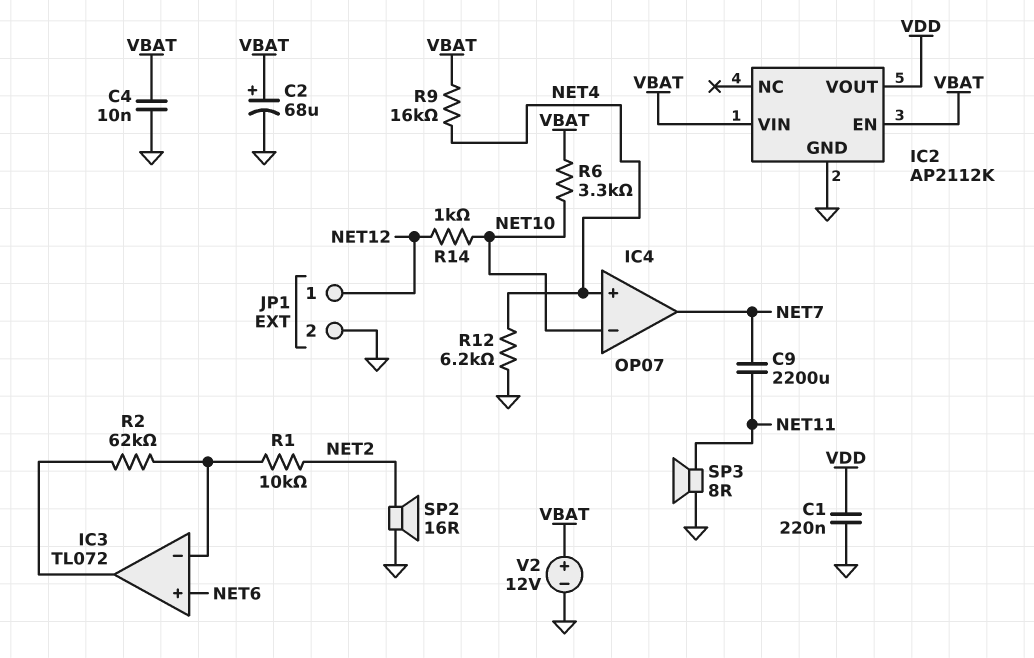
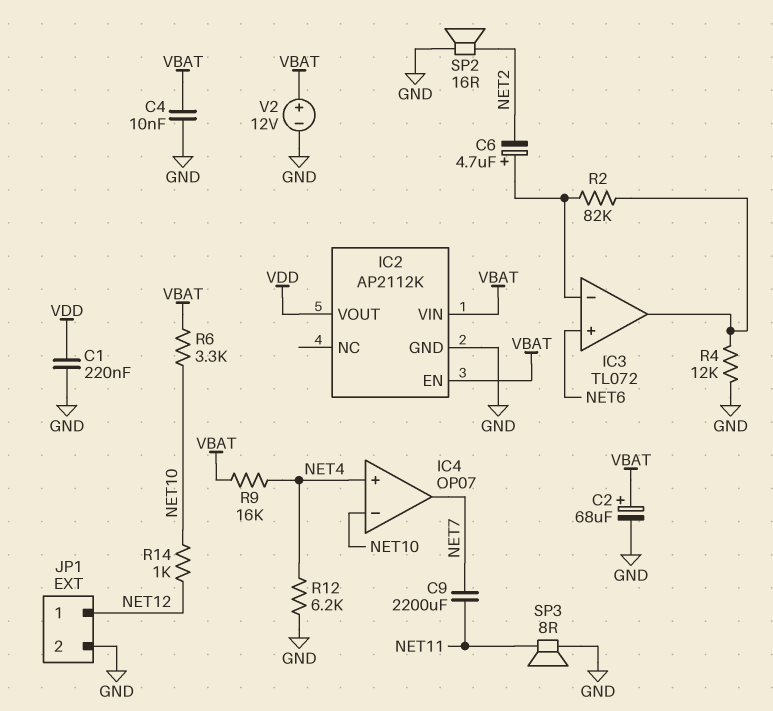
C6: none -> 4.7uF (plus IC3/in-, minus NET2)
R1: 10k (IC3/in-, NET2) -> none
R2: 62k (IC3/in-, IC3/out) -> 82k (IC3/in-, IC3/out)
R4: none -> 12k (GND, IC3/out)

